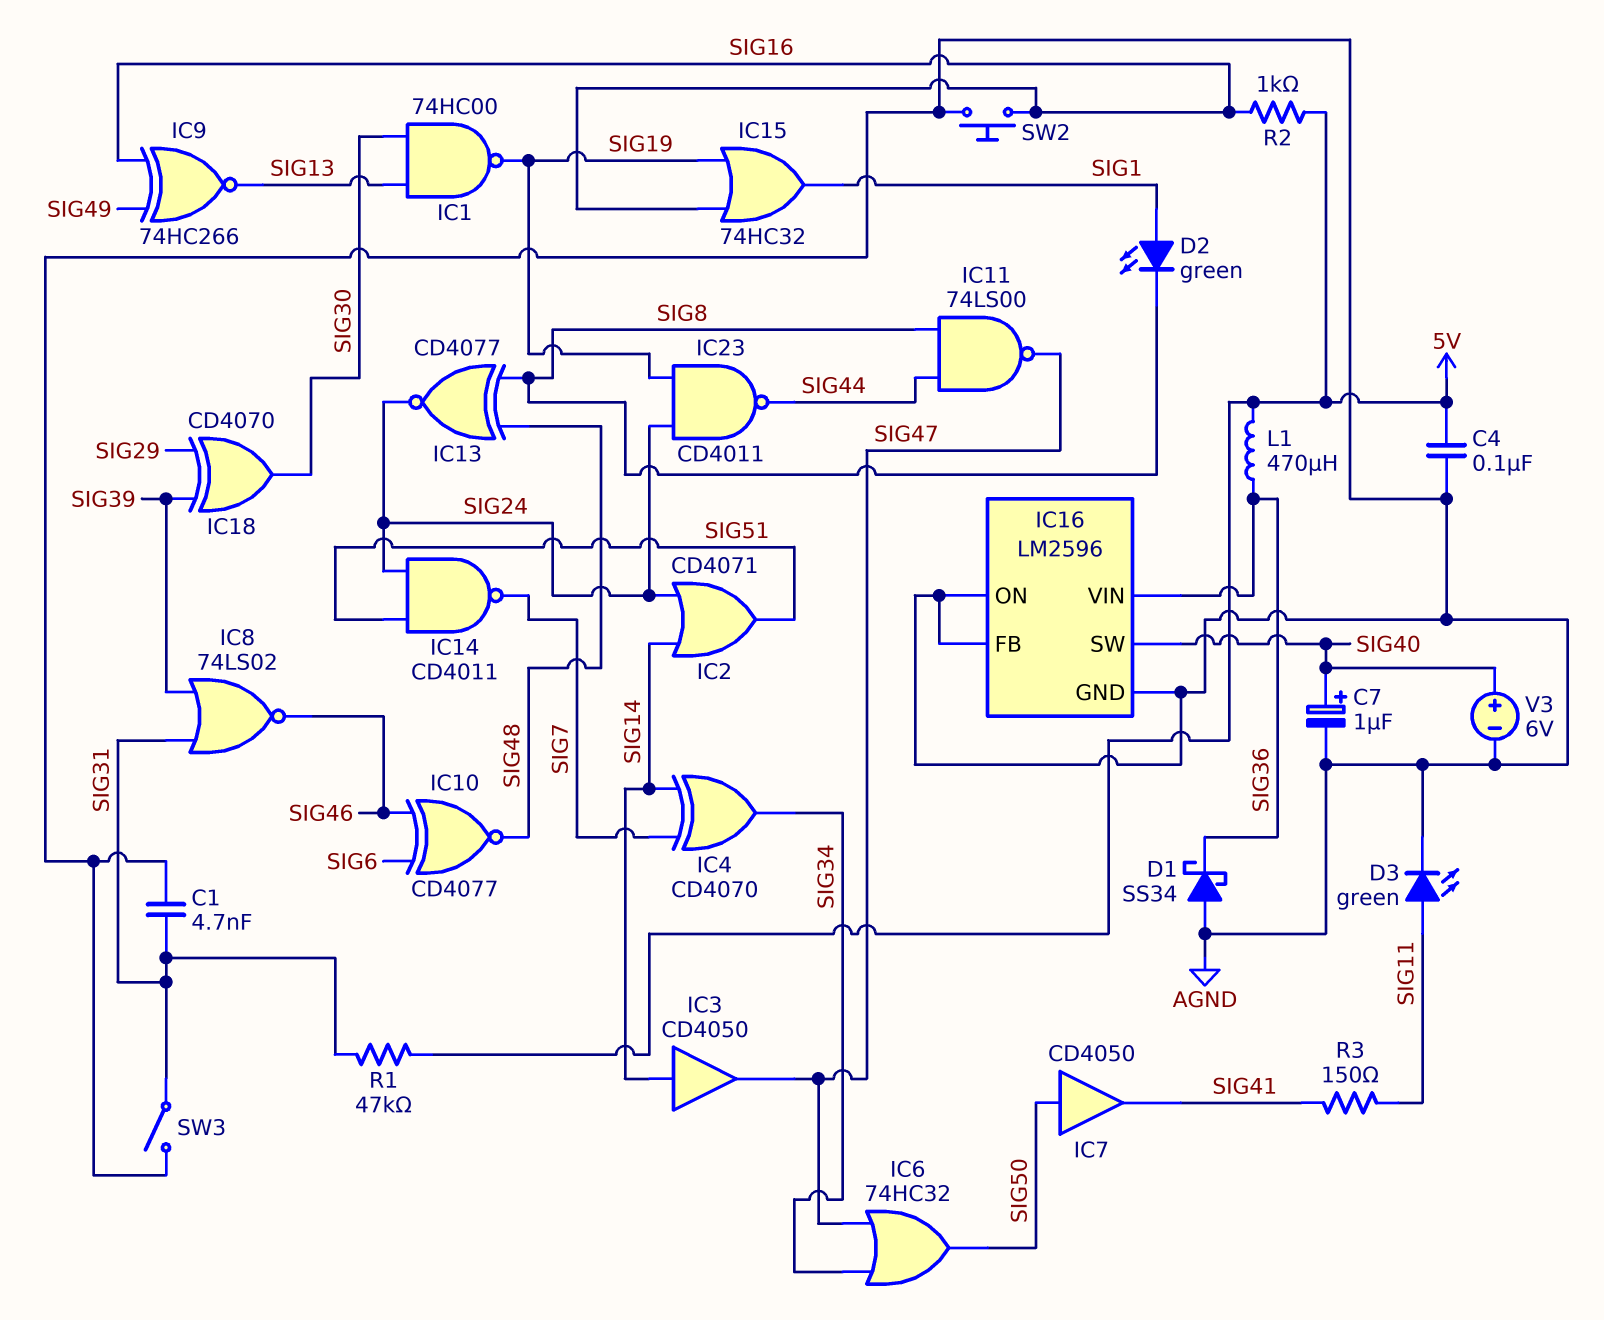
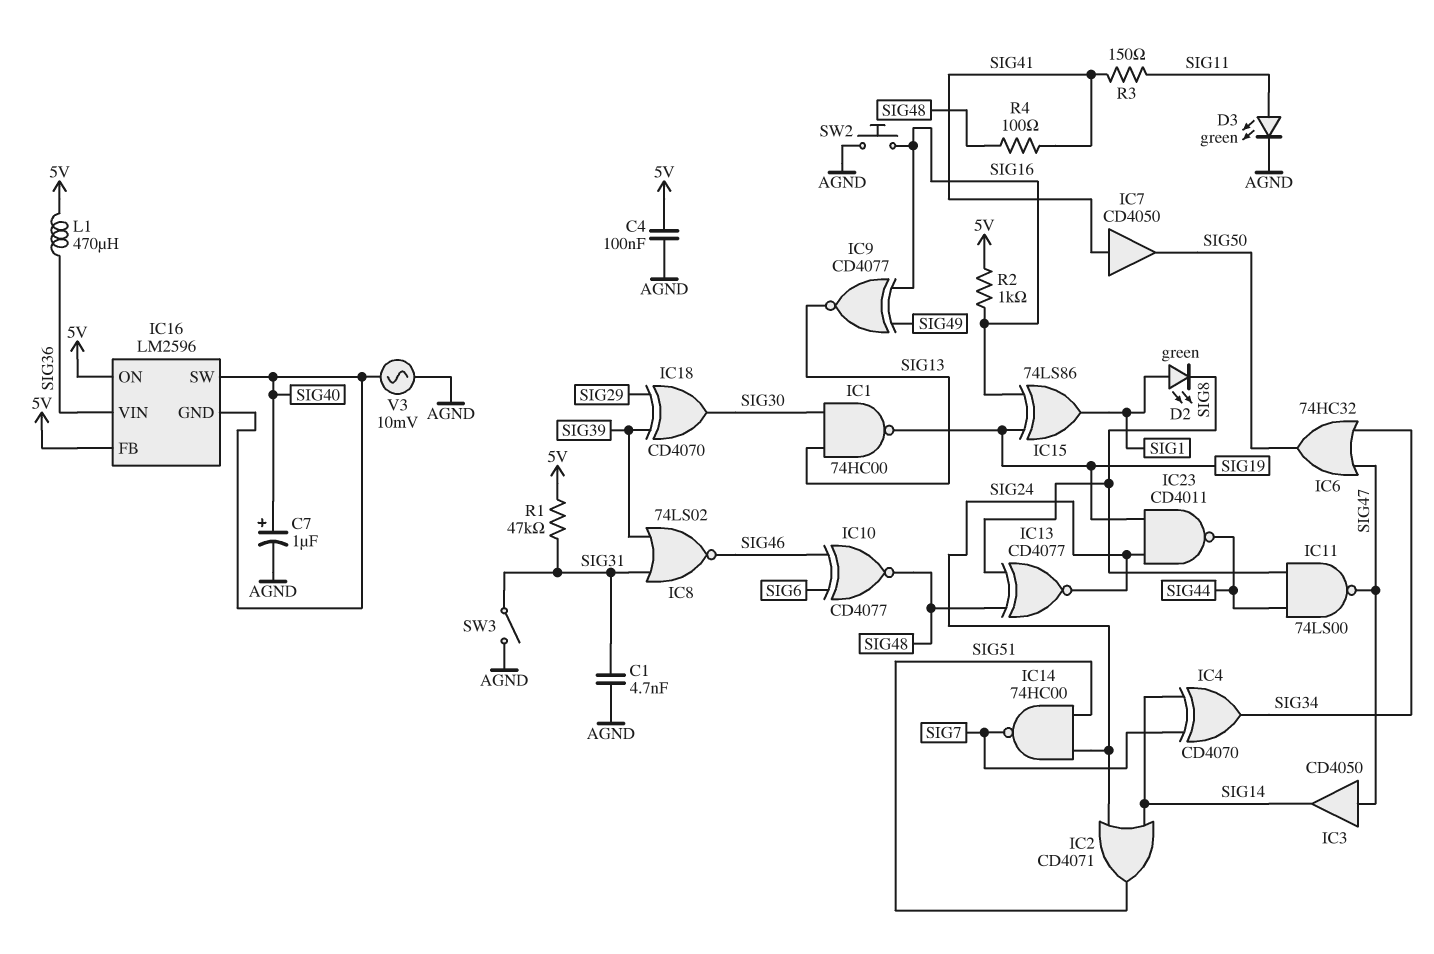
D1: schottky SS34 (A AGND, K SIG36) -> none
IC3: buffer CD4050 (in SIG14, out SIG47) -> buffer CD4050 (in SIG47, out SIG14)
IC7: buffer CD4050 (in SIG50, out SIG41) -> buffer CD4050 (in SIG41, out SIG50)
IC9: XNOR 74HC266 (in SIG16, in SIG49, out SIG13) -> XNOR CD4077 (in SIG16, in SIG49, out SIG13)
IC14: NAND CD4011 (in SIG24, in SIG51, out SIG7) -> NAND 74HC00 (in SIG24, in SIG51, out SIG7)
IC15: OR 74HC32 (in SIG16, in SIG19, out SIG1) -> XOR 74LS86 (in SIG16, in SIG19, out SIG1)
IC16 pin FB: AGND -> 5V
IC16 pin GND: AGND -> SIG40
IC16 pin ON: AGND -> 5V
R4: none -> 100 (SIG41, SIG48)
V3: 6V (plus SIG40, minus AGND) -> AC 10mV (AGND, SIG40)

